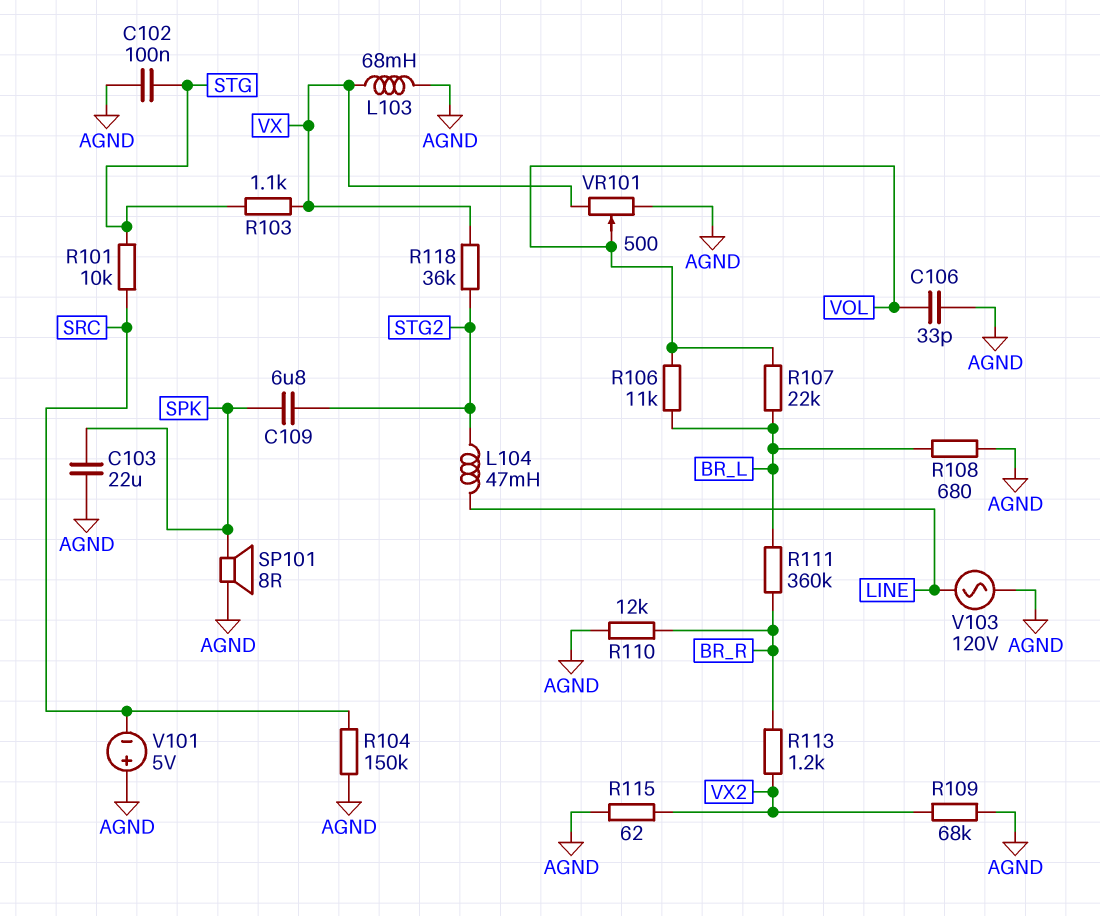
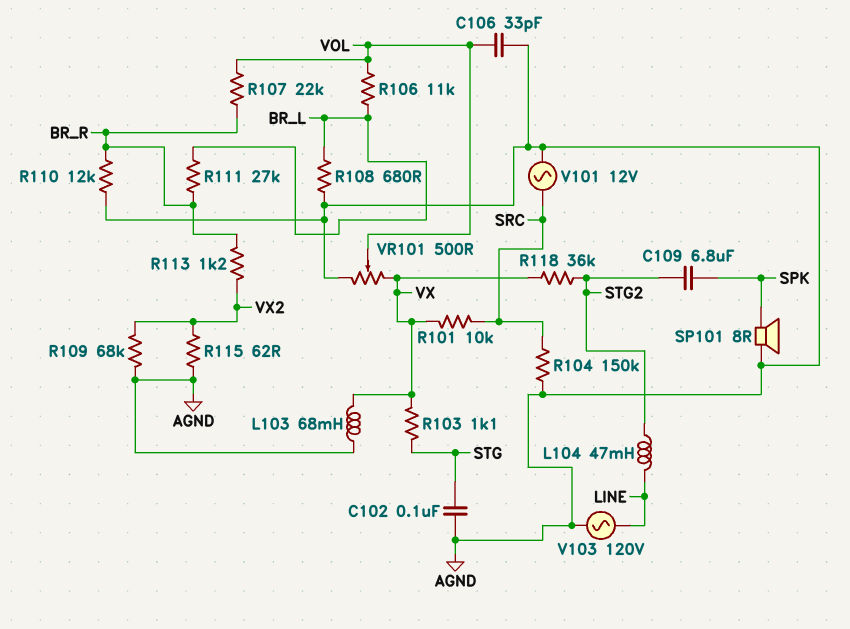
C103: 22uF (AGND, SPK) -> none
R101: 10k (SRC, STG) -> 10k (SRC, VX)
R107: 22k (BR_L, VOL) -> 22k (BR_R, VOL)
R111: 360k (BR_L, BR_R) -> 27k (BR_L, BR_R)
V101: 5V (plus AGND, minus SRC) -> AC 12V (AGND, SRC)

